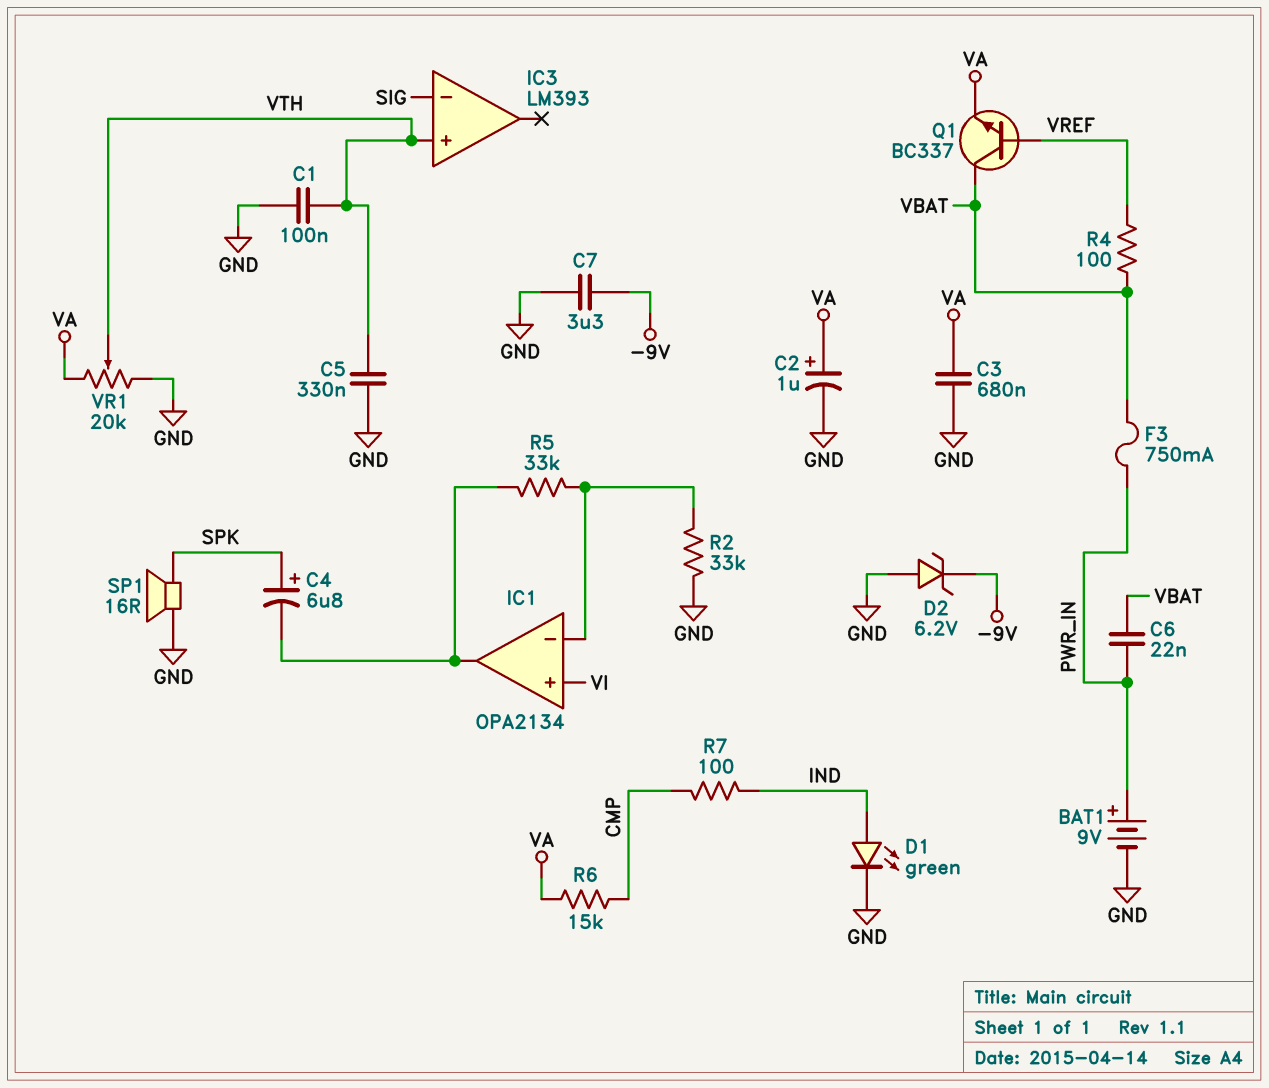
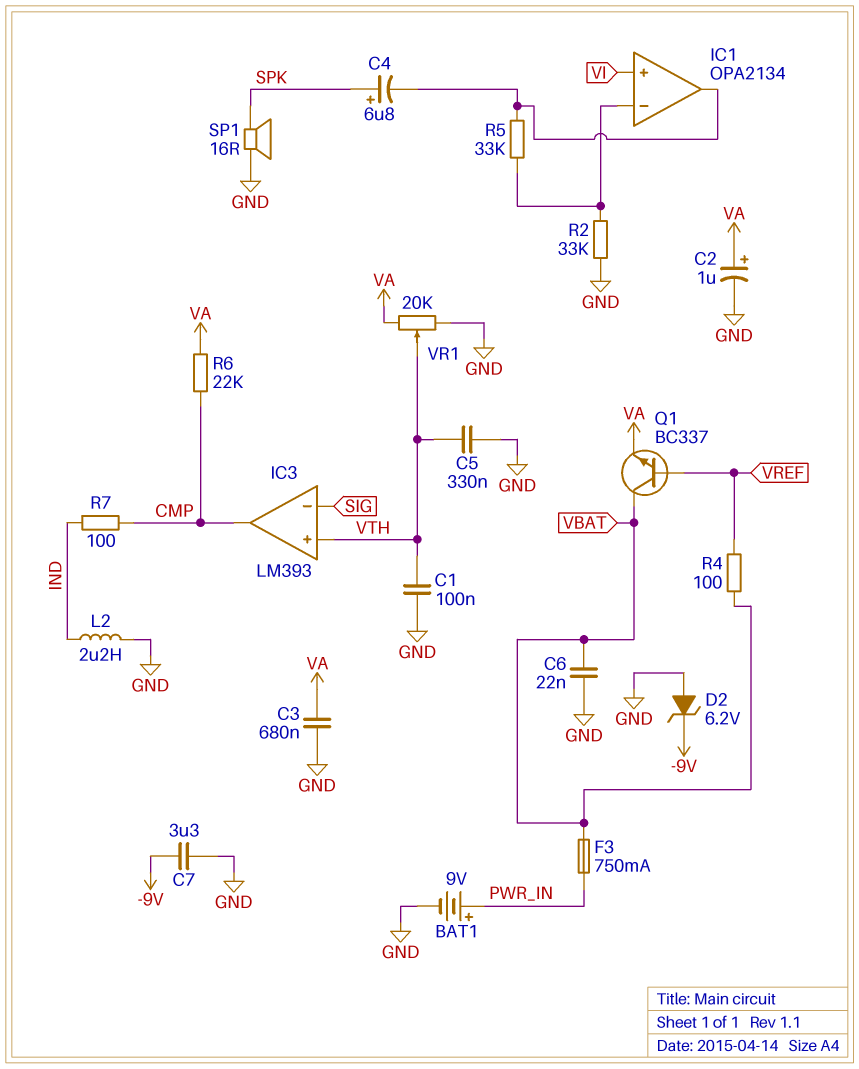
C6: 22nF (PWR_IN, VBAT) -> 22nF (GND, VBAT)
D1: LED green (A IND, K GND) -> none
IC3 pin out: none -> CMP
L2: none -> 2.2uH (GND, IND)
R6: 15k (CMP, VA) -> 22k (CMP, VA)

